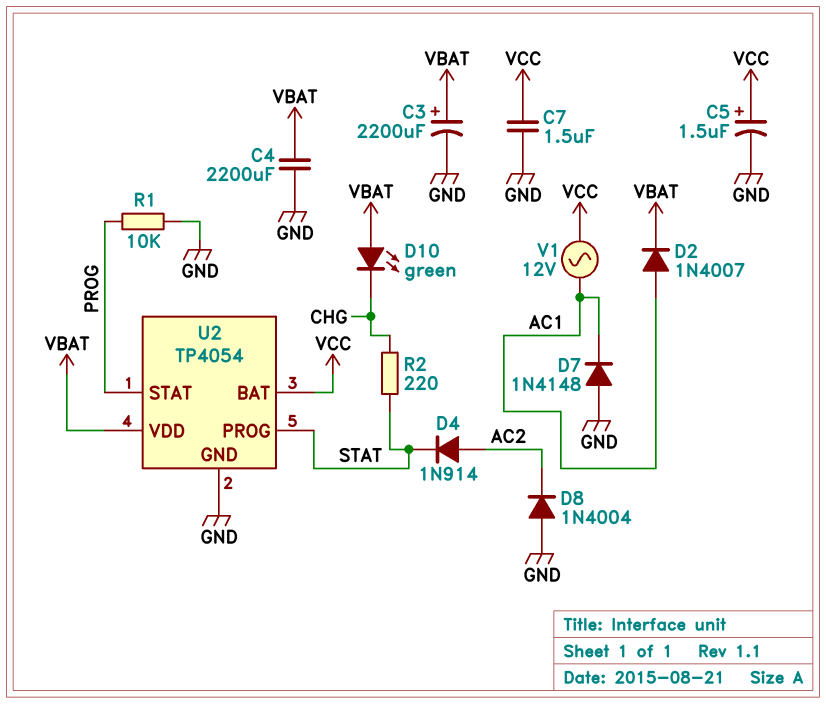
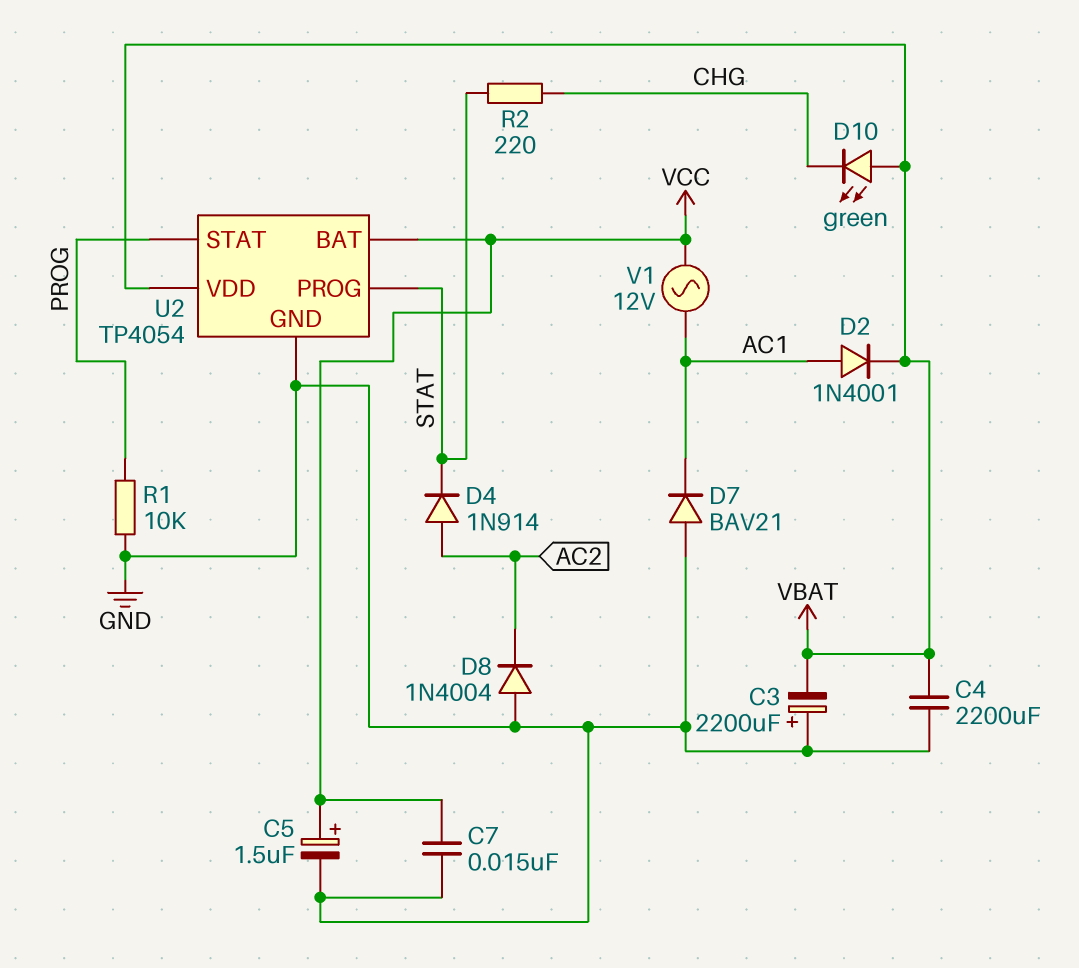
C3: 2200uF (plus VBAT, minus GND) -> 2200uF (plus GND, minus VBAT)
C7: 1.5uF (GND, VCC) -> 15nF (GND, VCC)
D2: diode 1N4007 (A AC1, K VBAT) -> diode 1N4001 (A AC1, K VBAT)
D7: diode 1N4148 (A GND, K AC1) -> diode BAV21 (A GND, K AC1)

